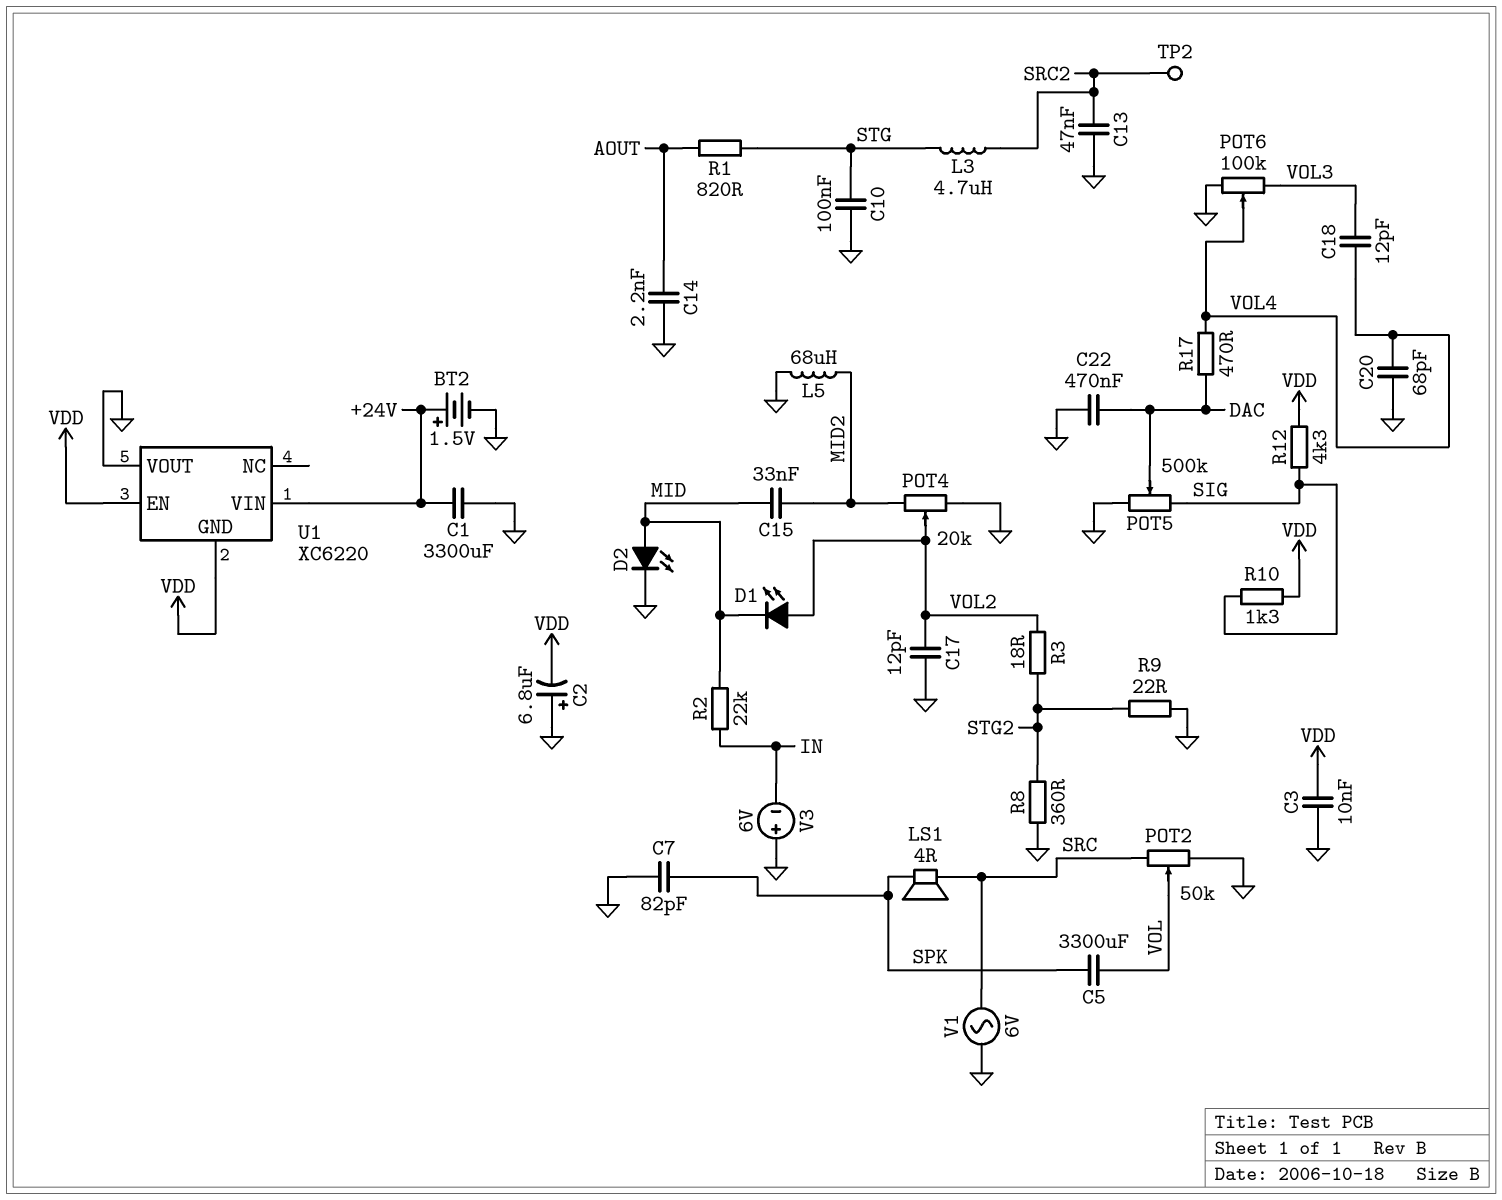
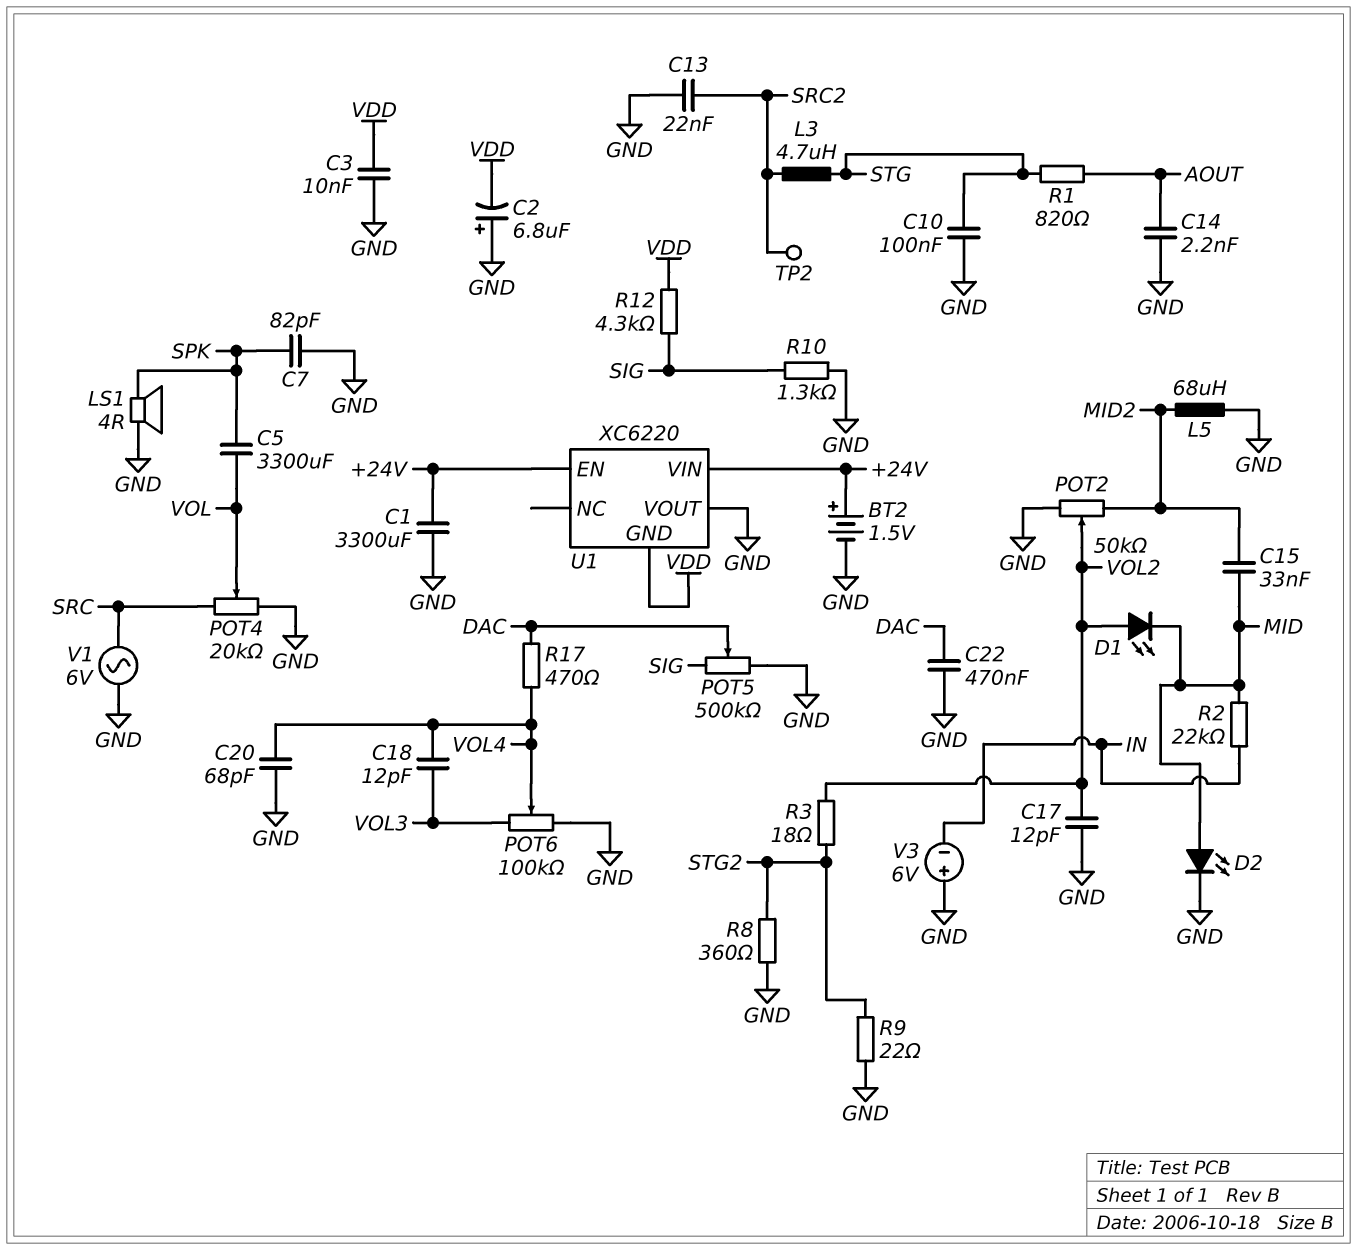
C13: 47nF (GND, SRC2) -> 22nF (GND, SRC2)
LS1: speaker 4R (SPK, SRC) -> speaker 4R (GND, SPK)
POT2: 50k (GND, SRC, wiper VOL) -> 50k (GND, MID2, wiper VOL2)
POT4: 20k (GND, MID2, wiper VOL2) -> 20k (GND, SRC, wiper VOL)
R10: 1.3k (SIG, VDD) -> 1.3k (GND, SIG)
U1 pin EN: VDD -> +24V

